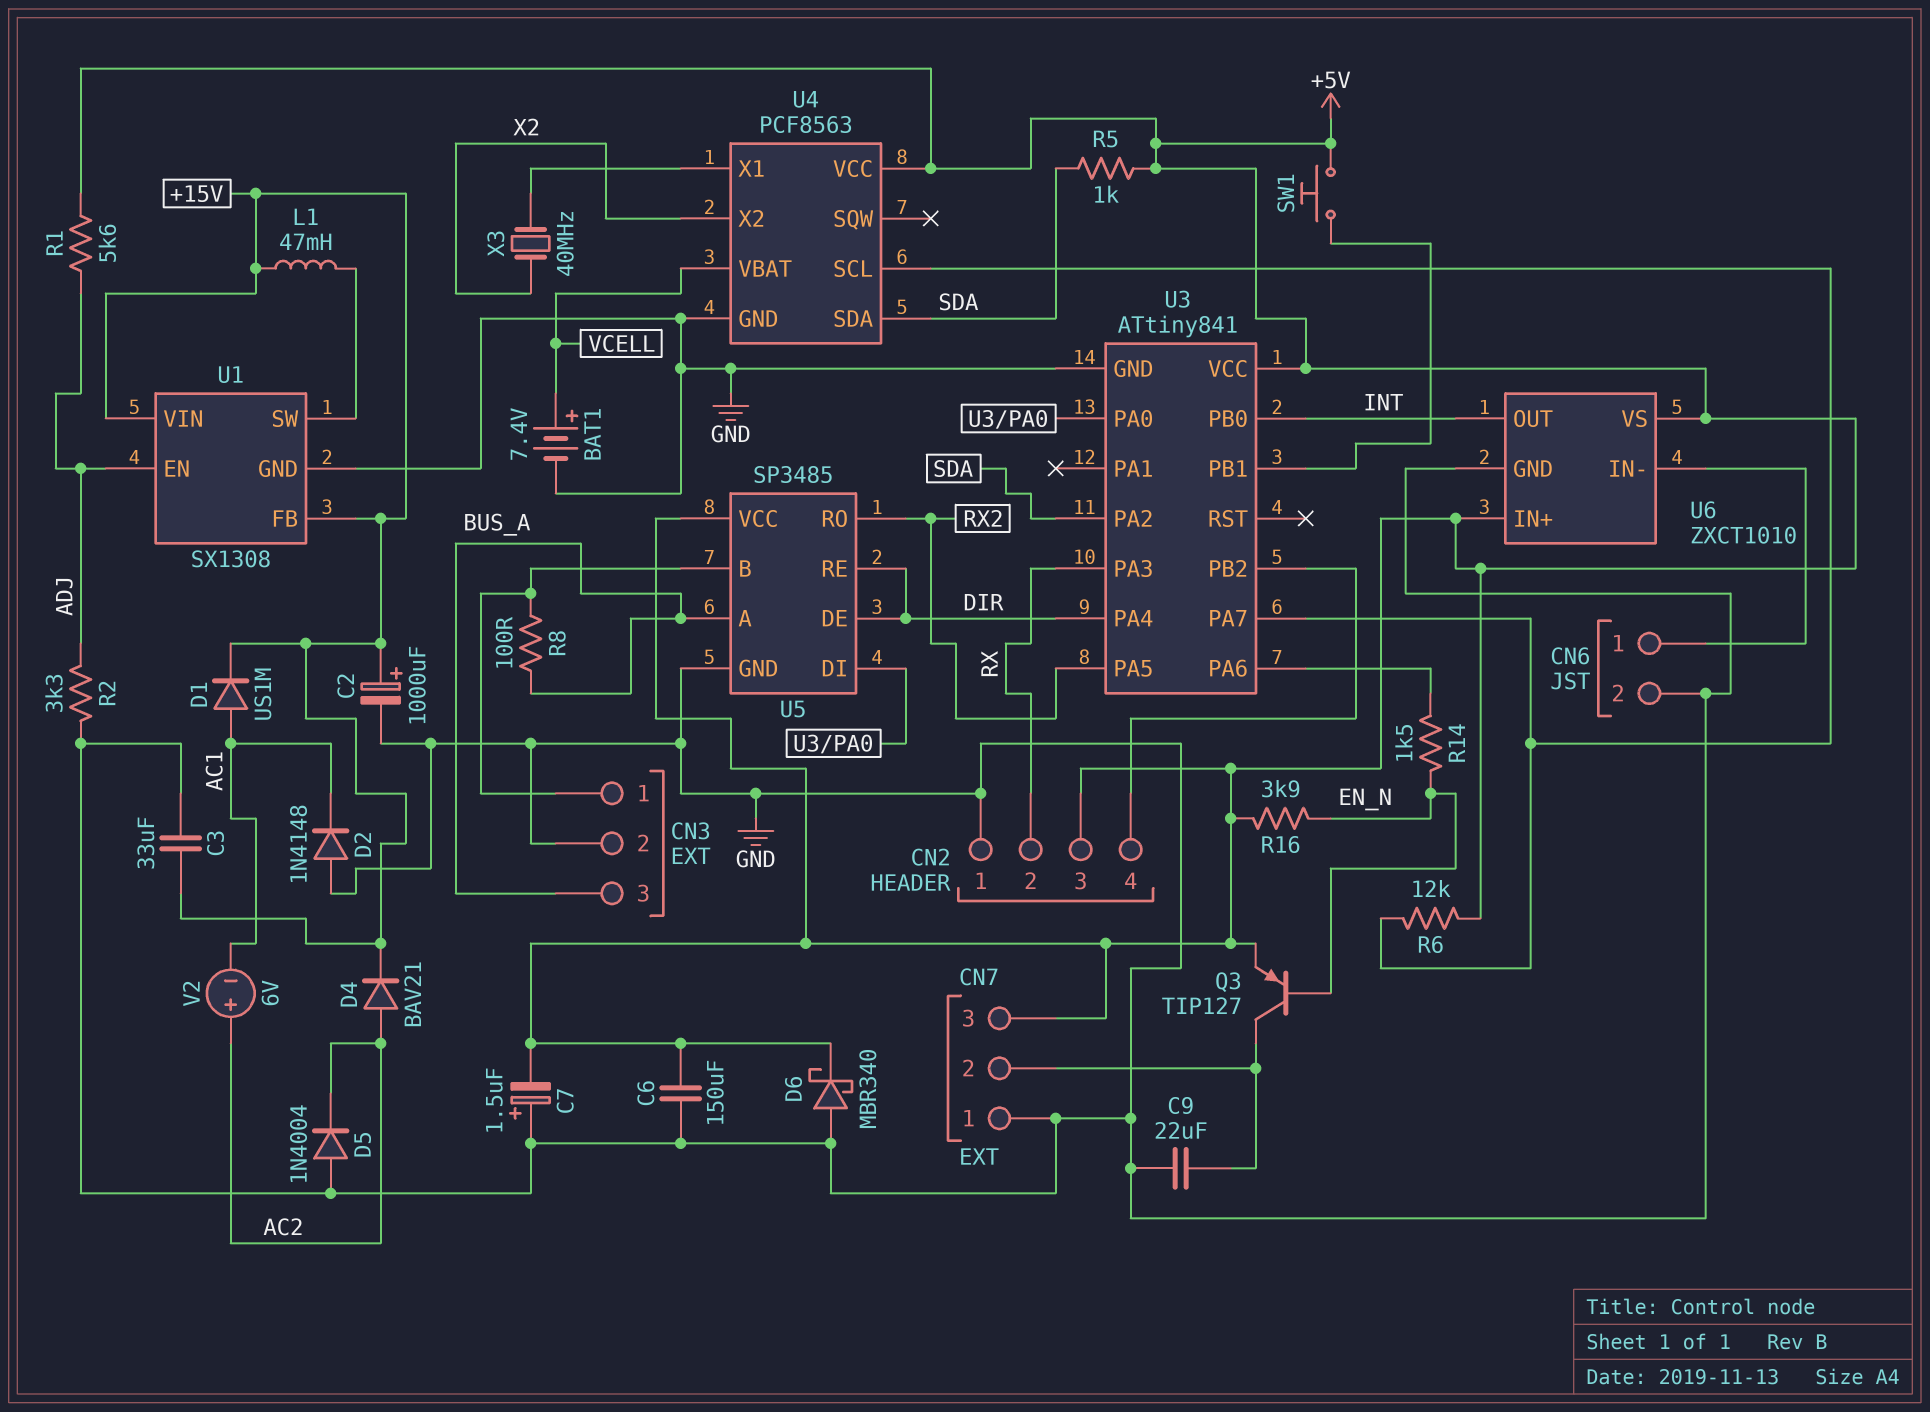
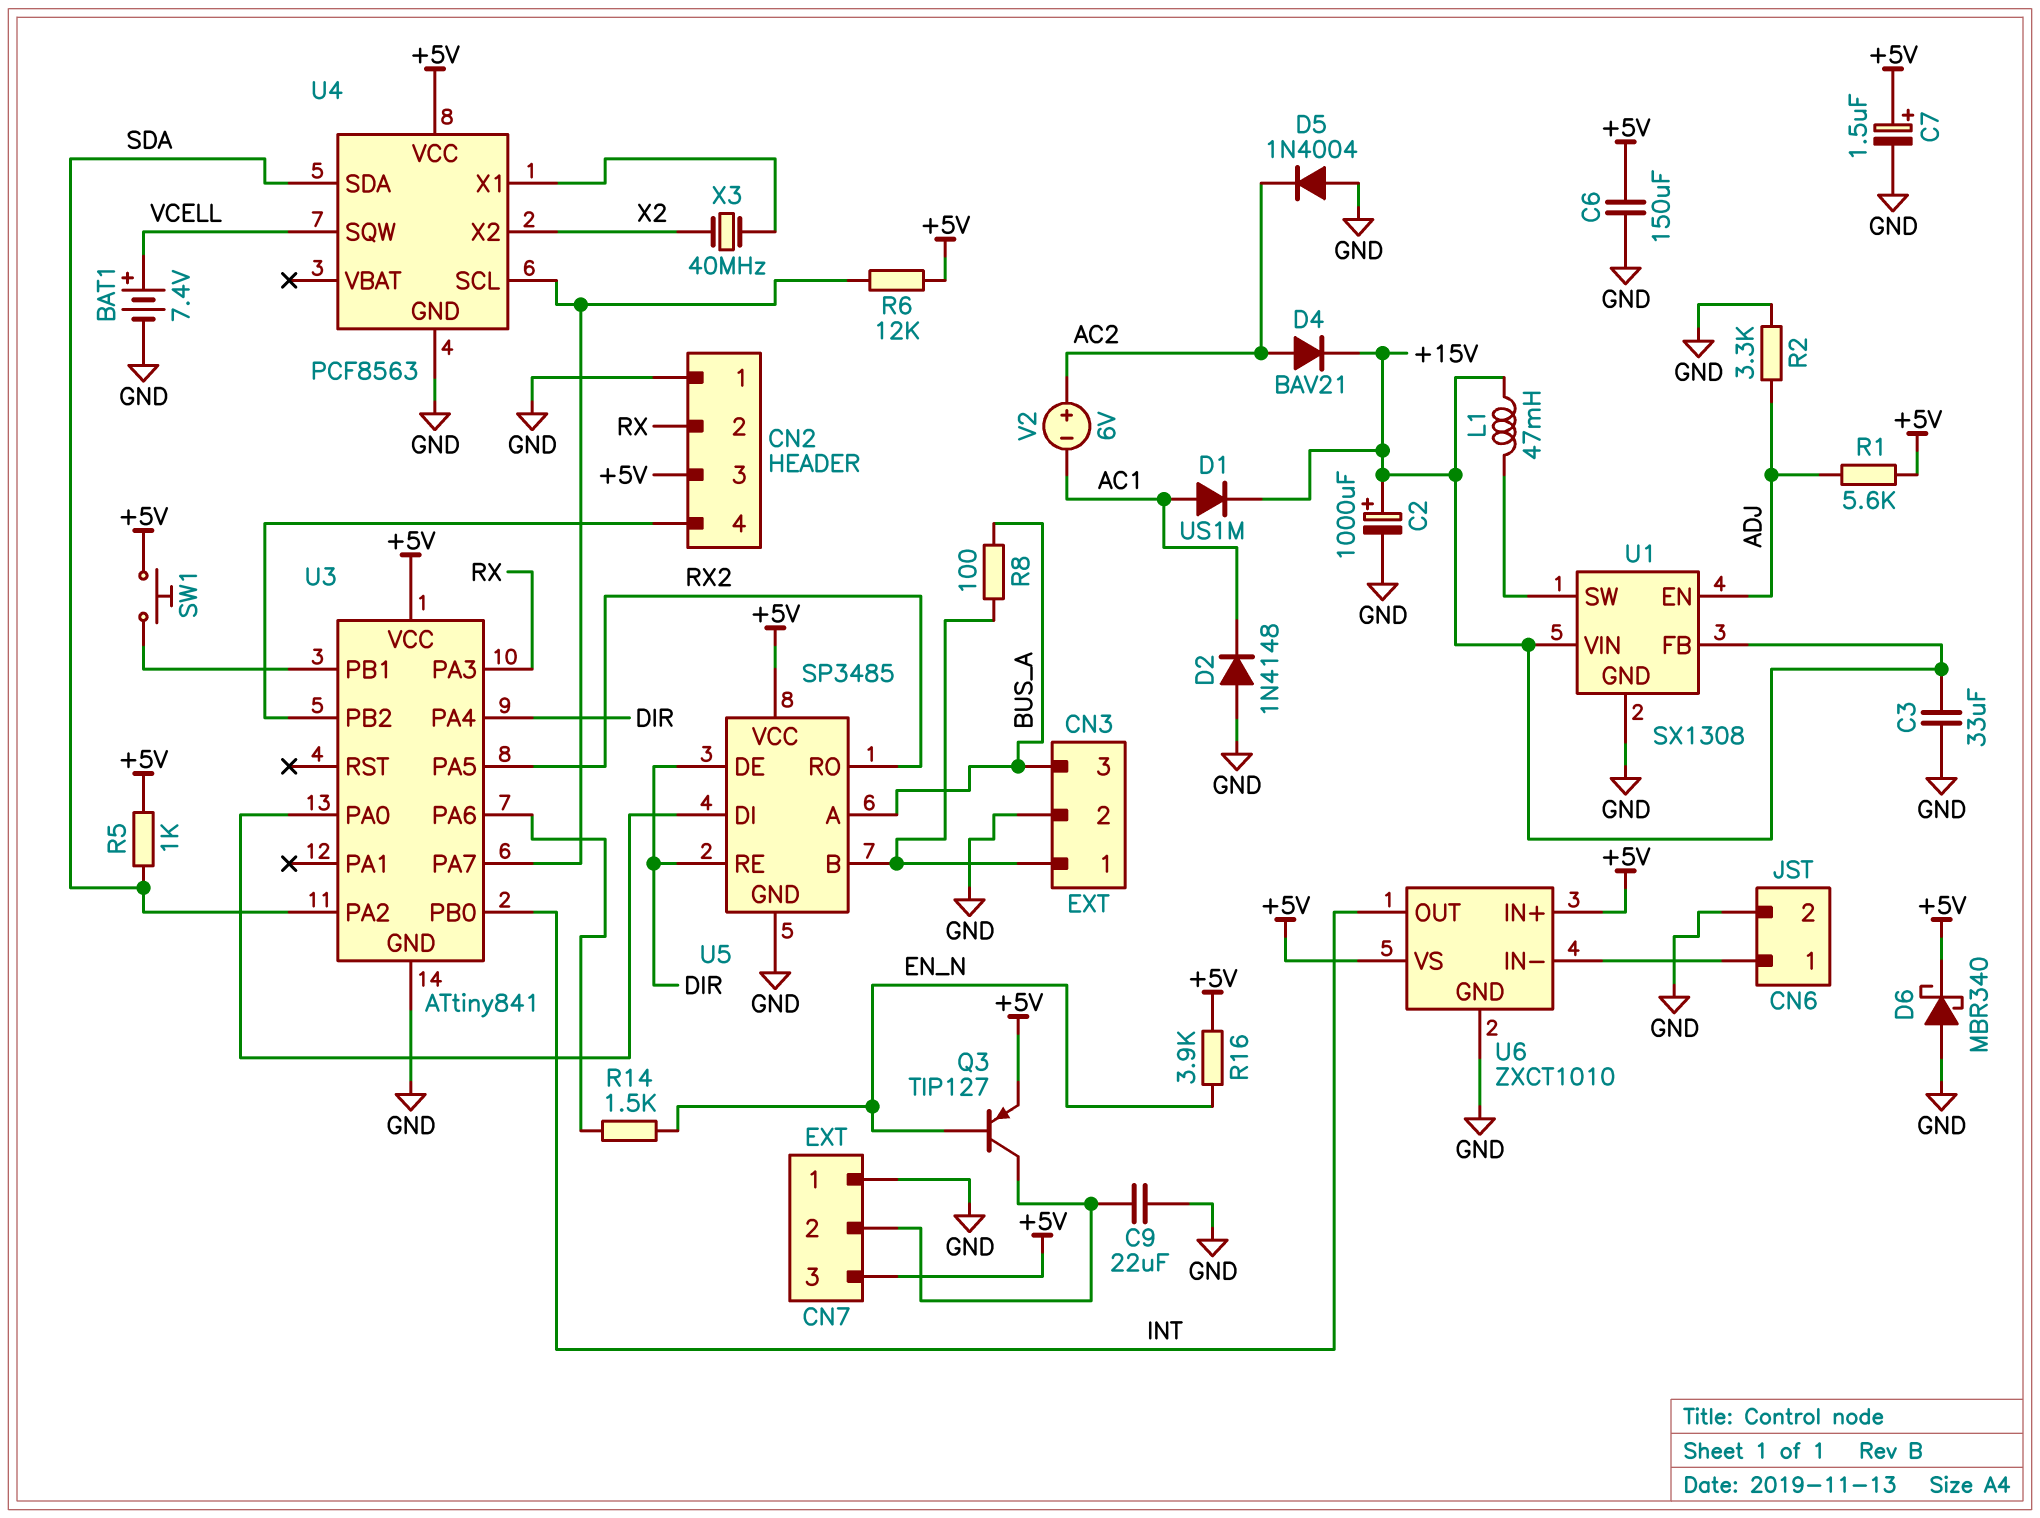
C7: 1.5uF (plus GND, minus +5V) -> 1.5uF (plus +5V, minus GND)
U4 pin SQW: none -> VCELL
U4 pin VBAT: VCELL -> none

